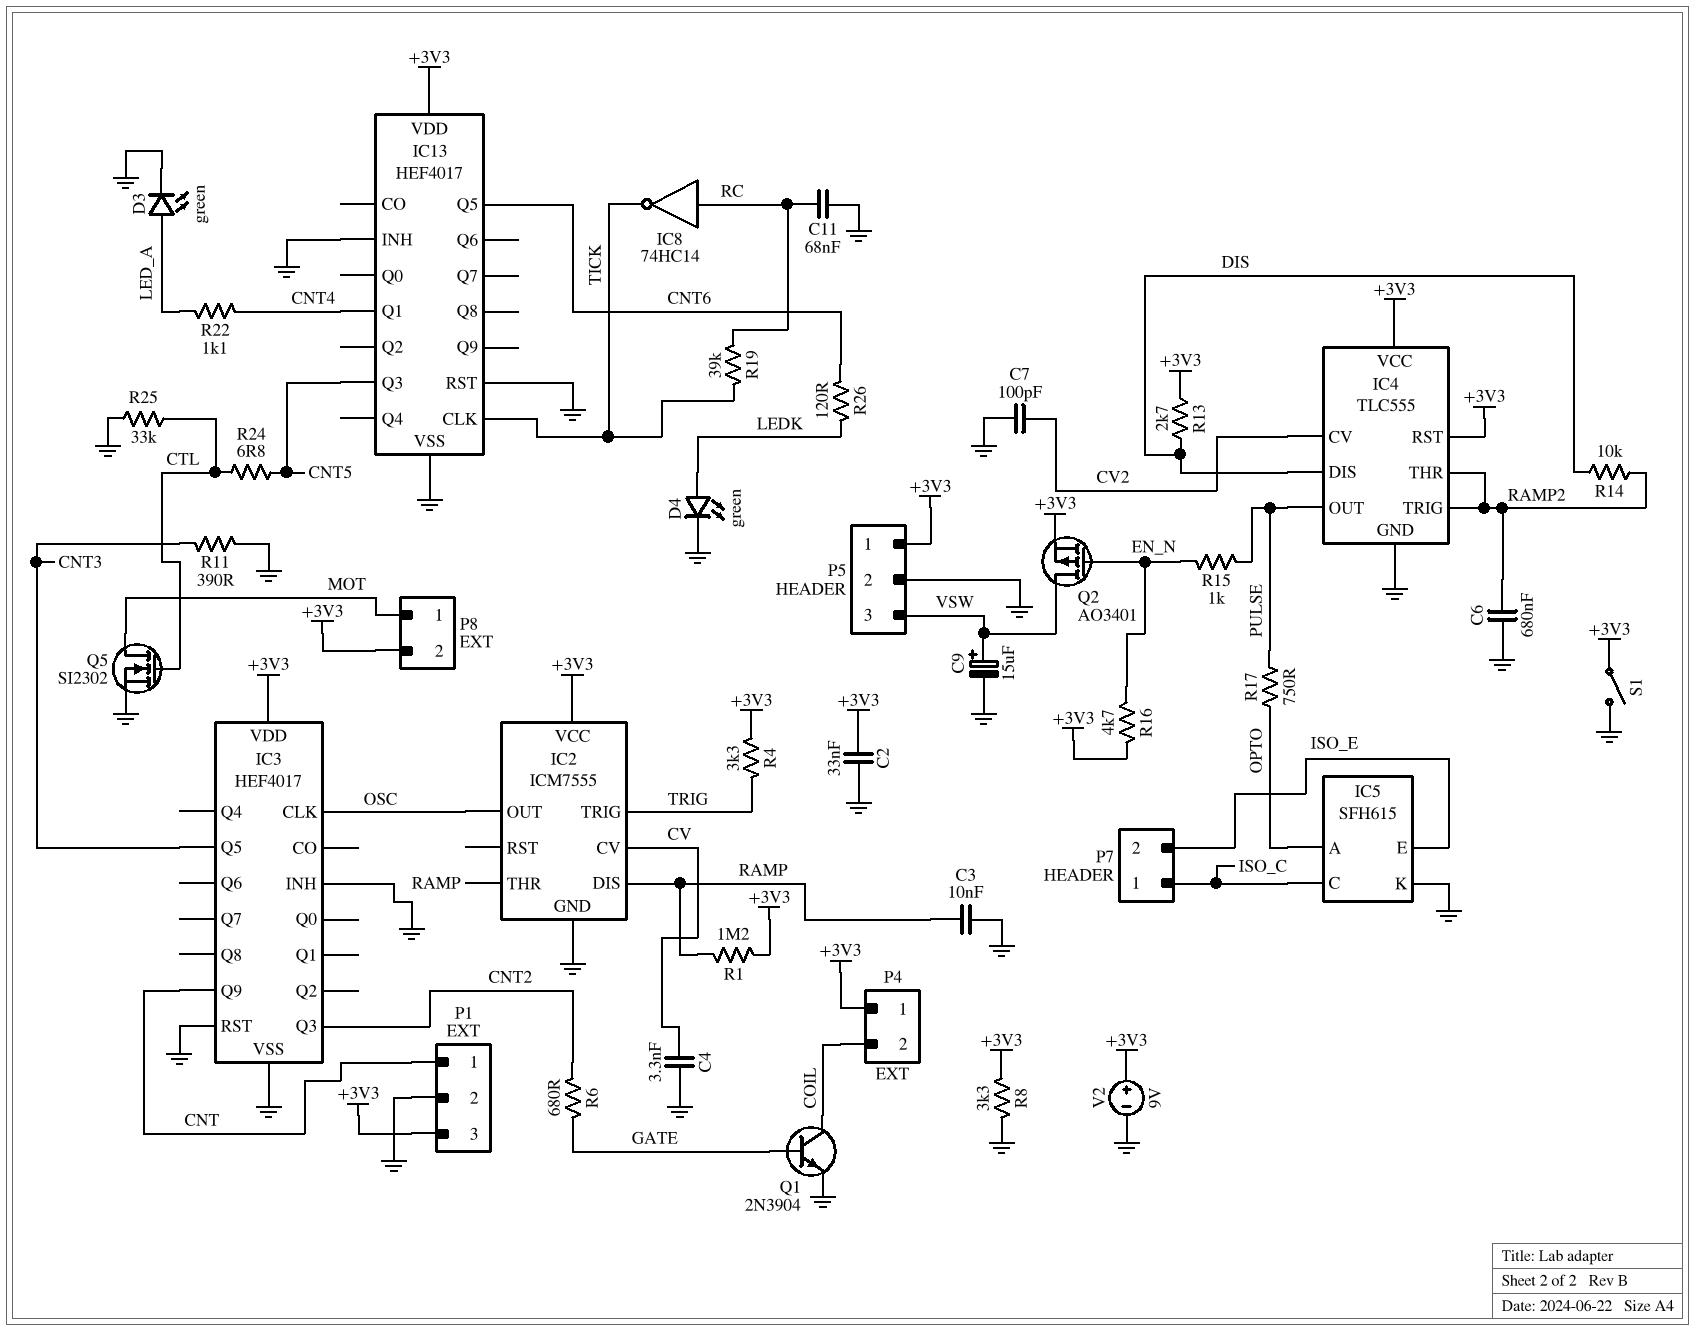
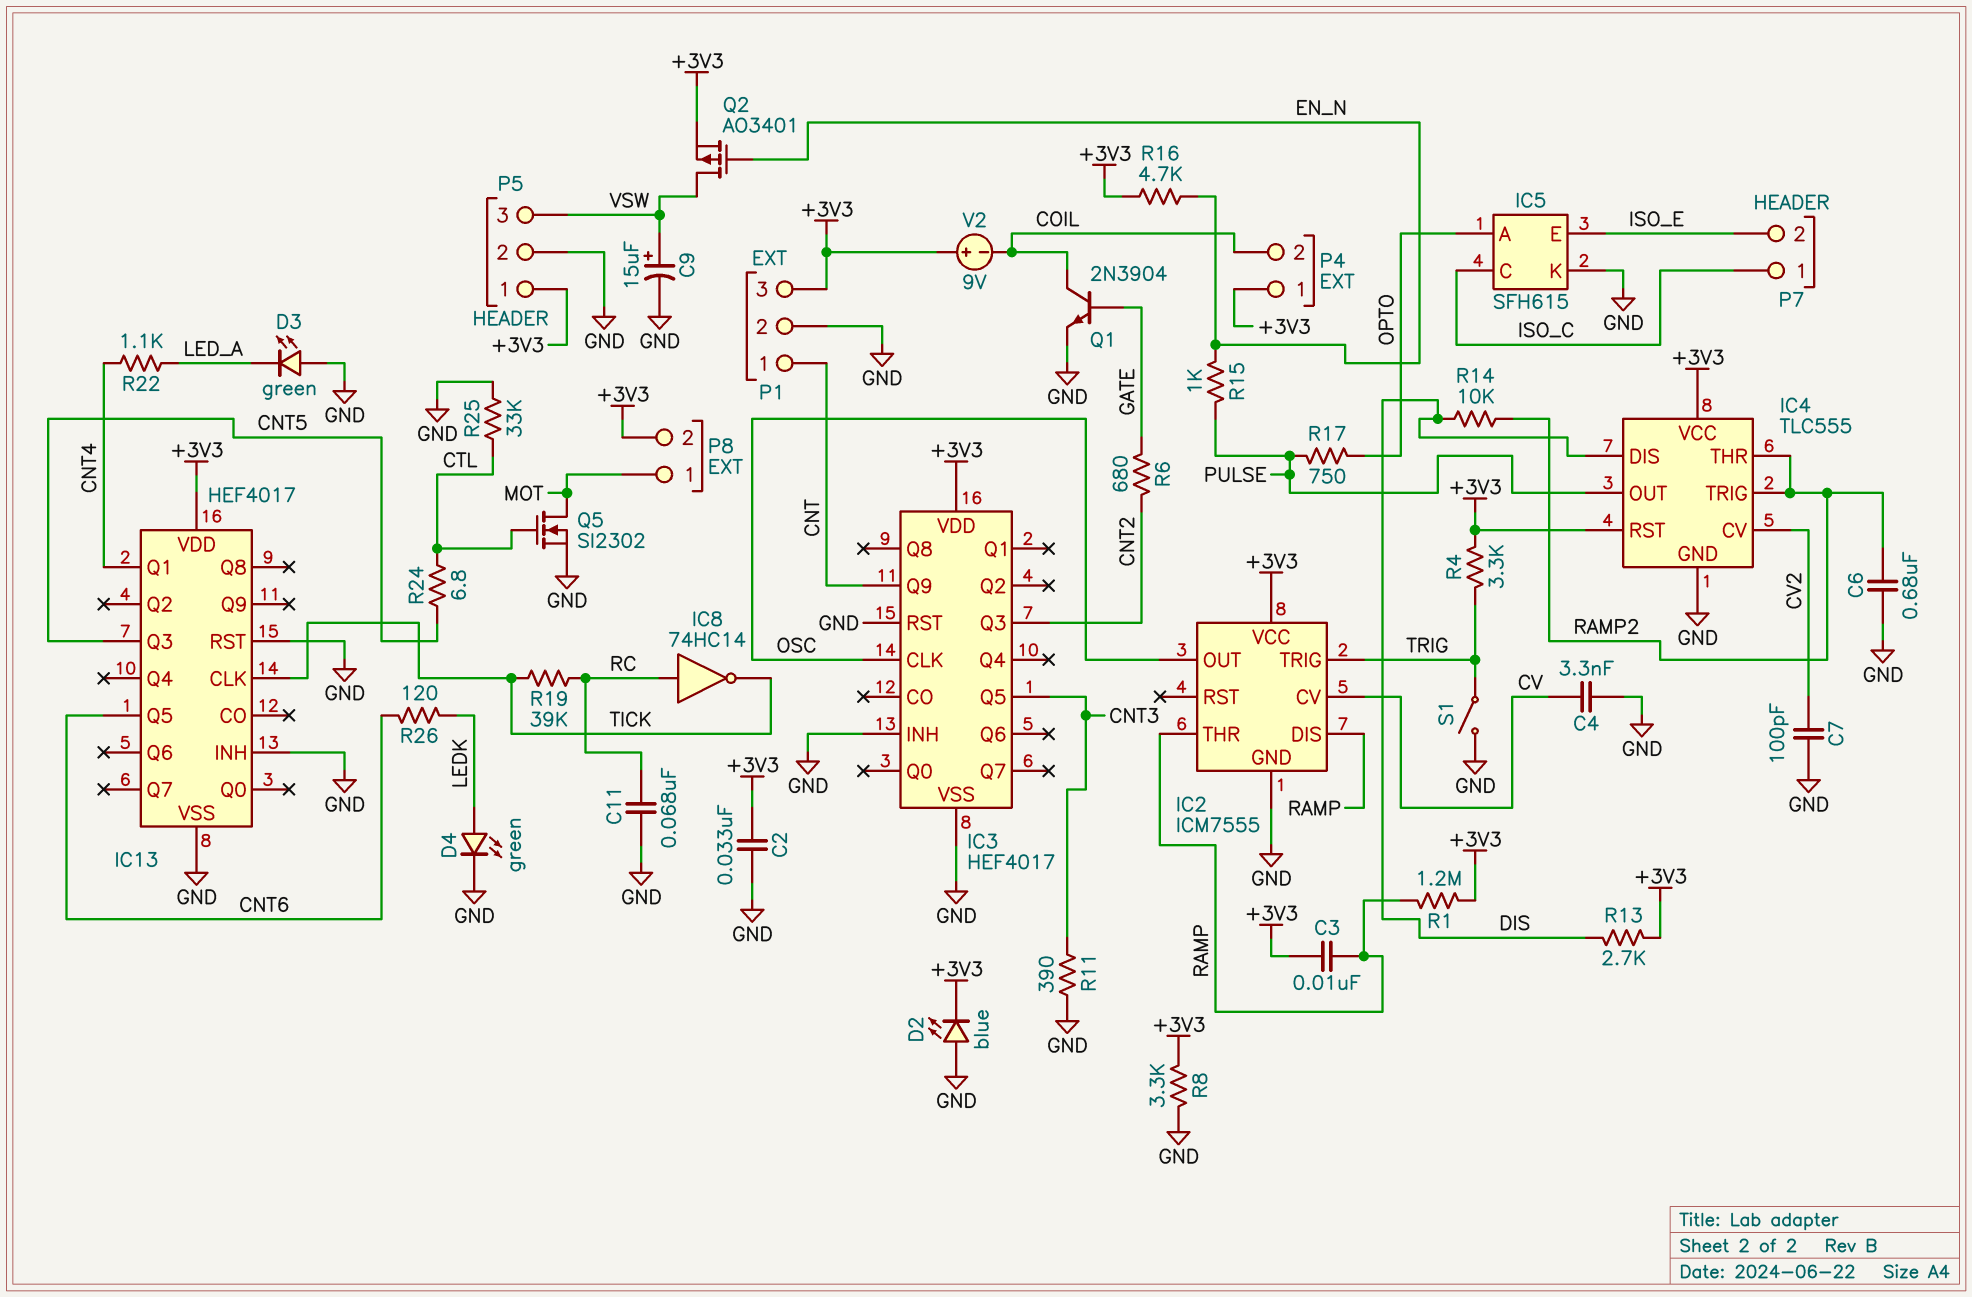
C3: 10nF (GND, RAMP) -> 10nF (+3V3, RAMP)
D2: none -> LED blue (A GND, K +3V3)
D3: LED green (A LED_A, K GND) -> LED green (A GND, K LED_A)
S1: switch (+3V3, GND) -> switch (GND, TRIG)
V2: 9V (plus +3V3, minus GND) -> 9V (plus +3V3, minus COIL)

